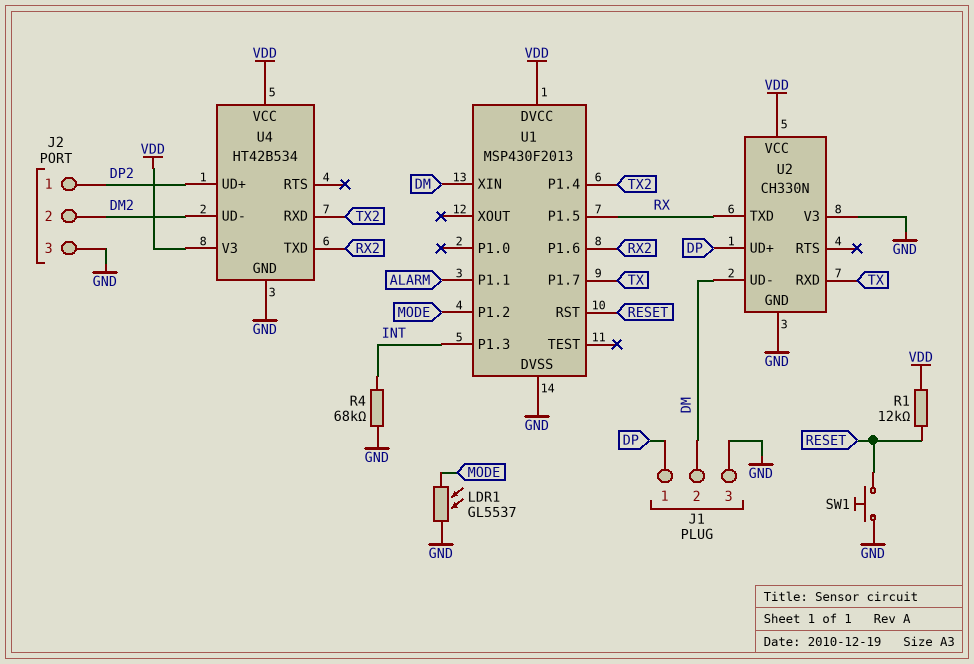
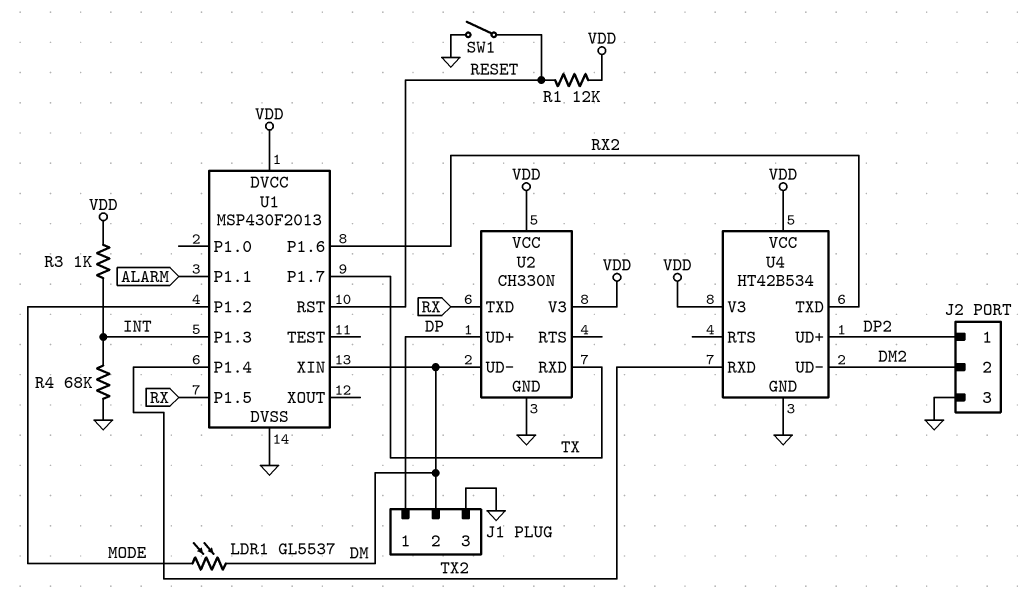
LDR1: GL5537 (GND, MODE) -> GL5537 (DM, MODE)
R3: none -> 1k (INT, VDD)
SW1: button (GND, RESET) -> switch (GND, RESET)
U2 pin V3: GND -> VDD

